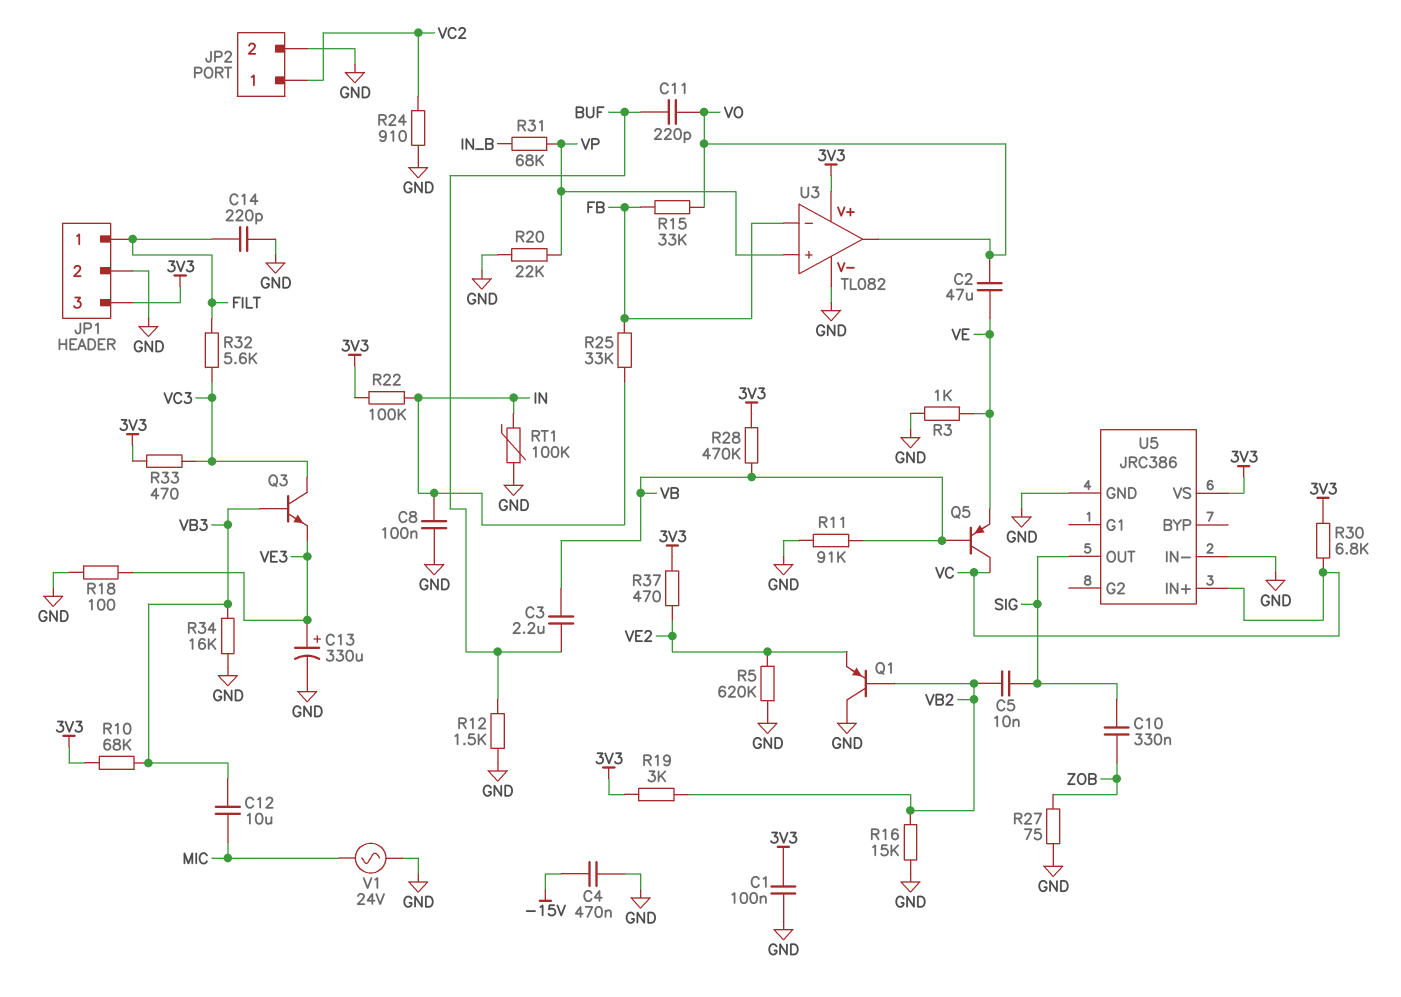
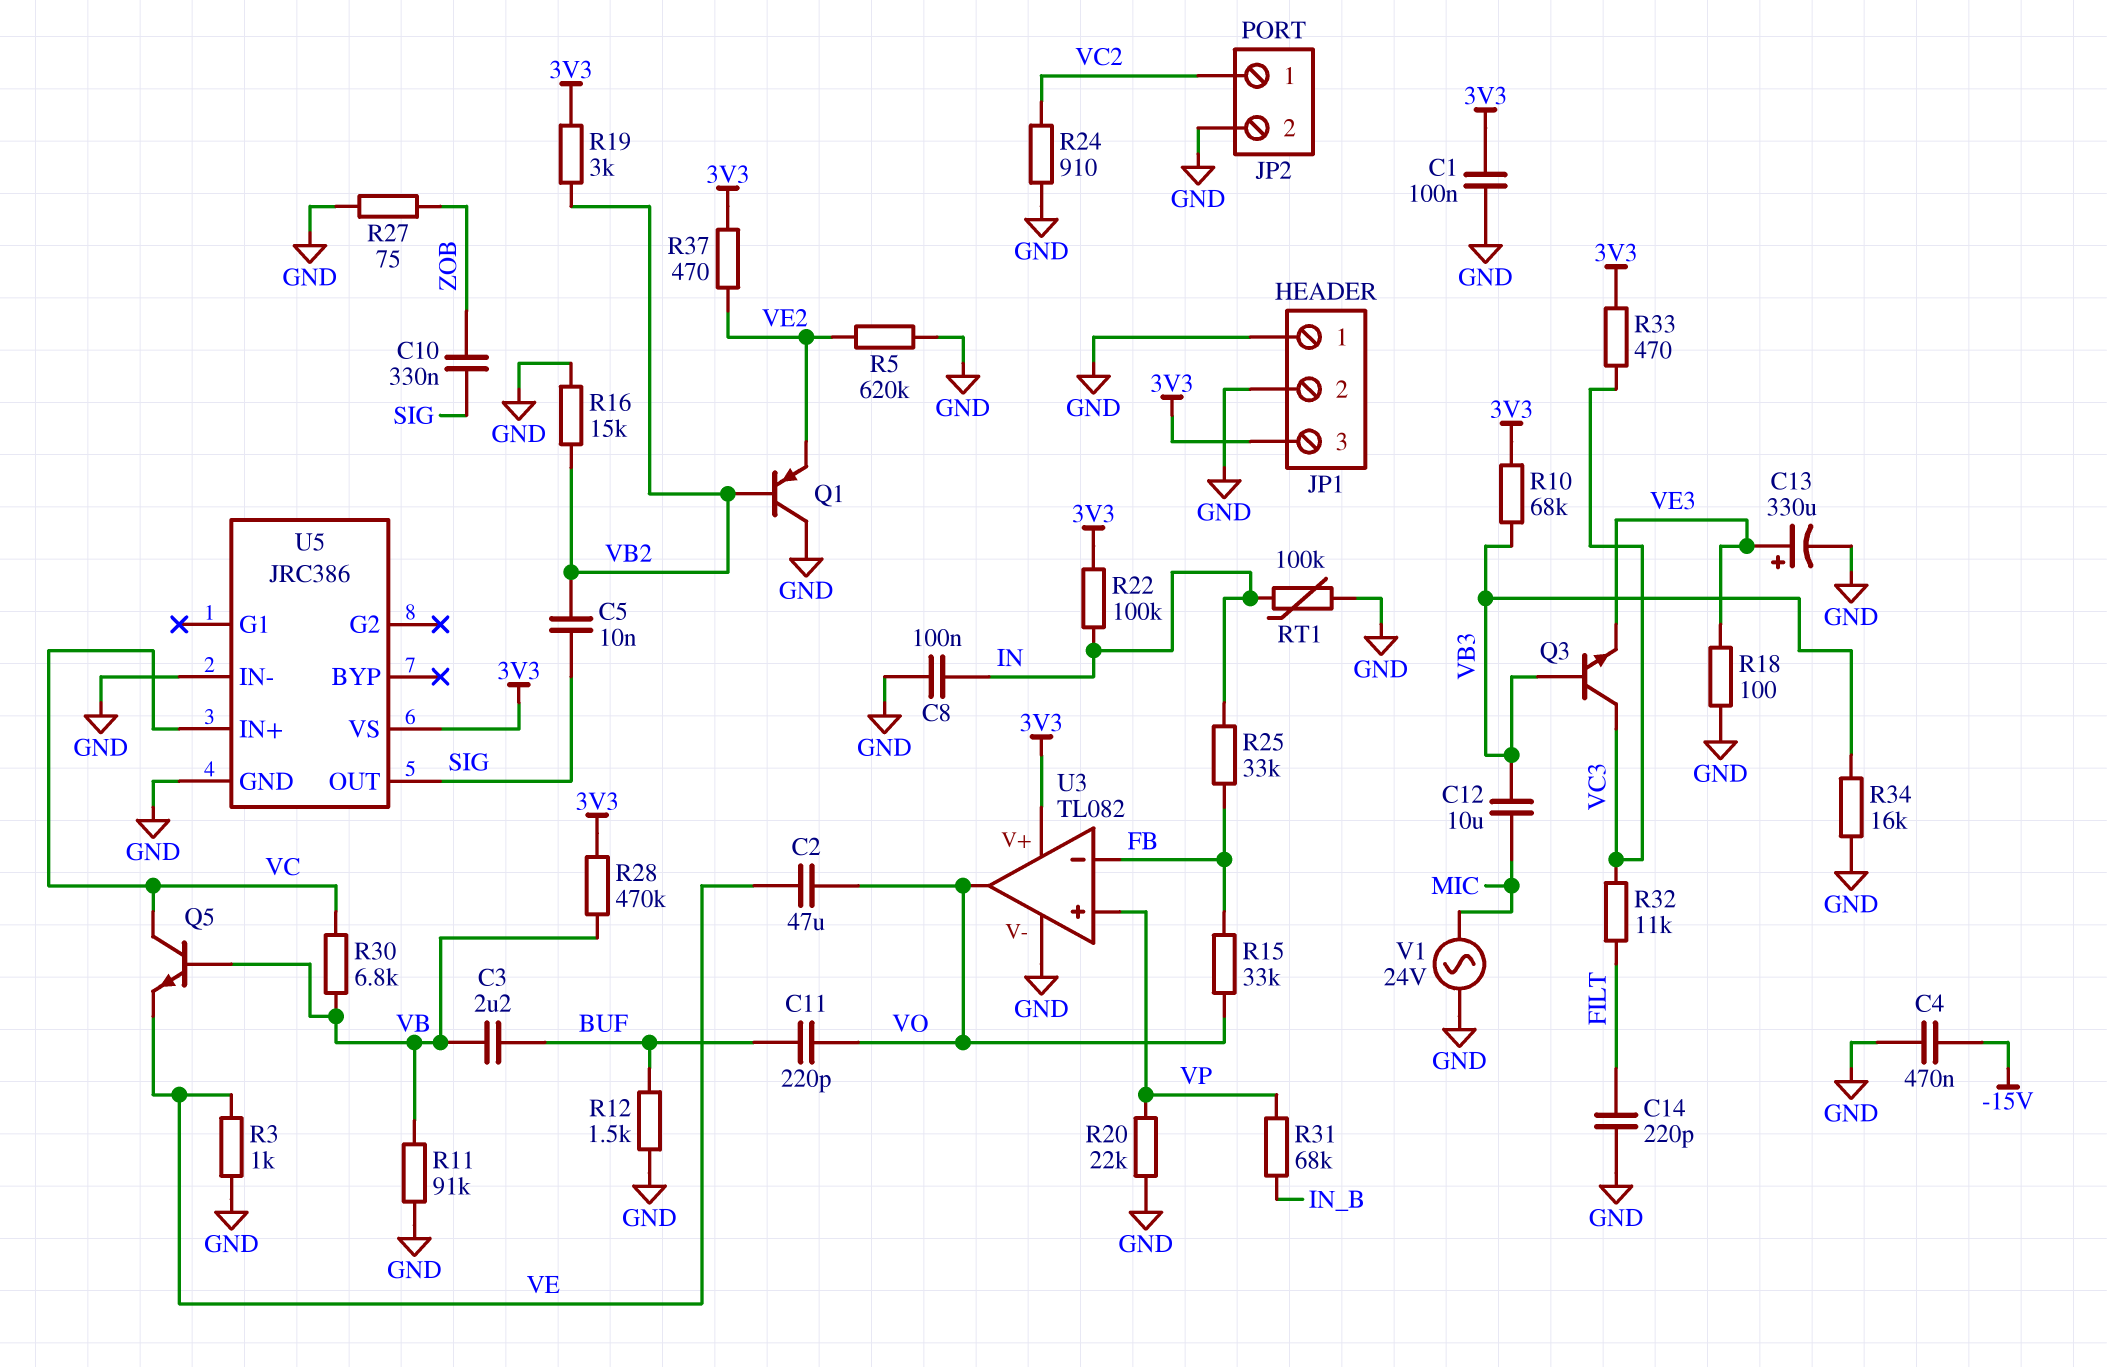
JP1 pin 1: FILT -> GND
Q5: PNP (B VB, C VC, E VE) -> NPN (B VB, C VC, E VE)
R30: 6.8k (3V3, VC) -> 6.8k (VB, VC)
R32: 5.6k (FILT, VC3) -> 11k (FILT, VC3)

